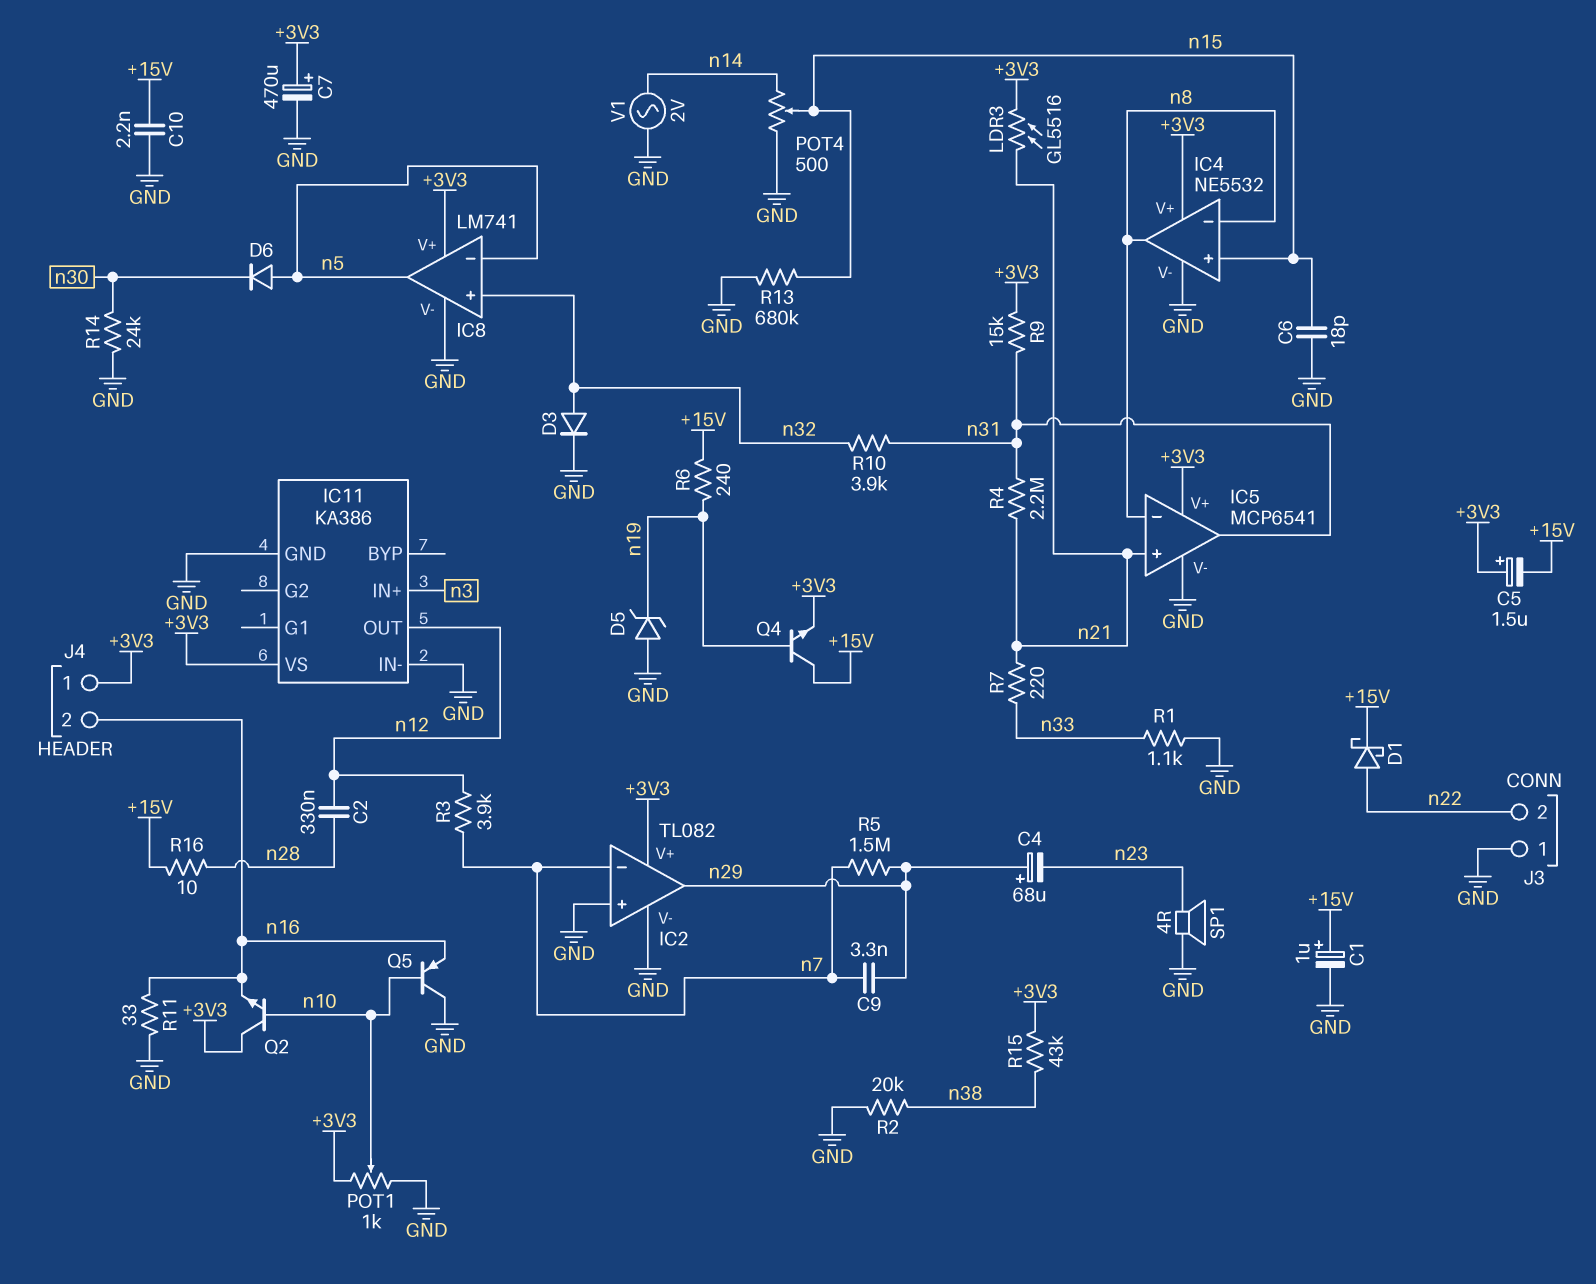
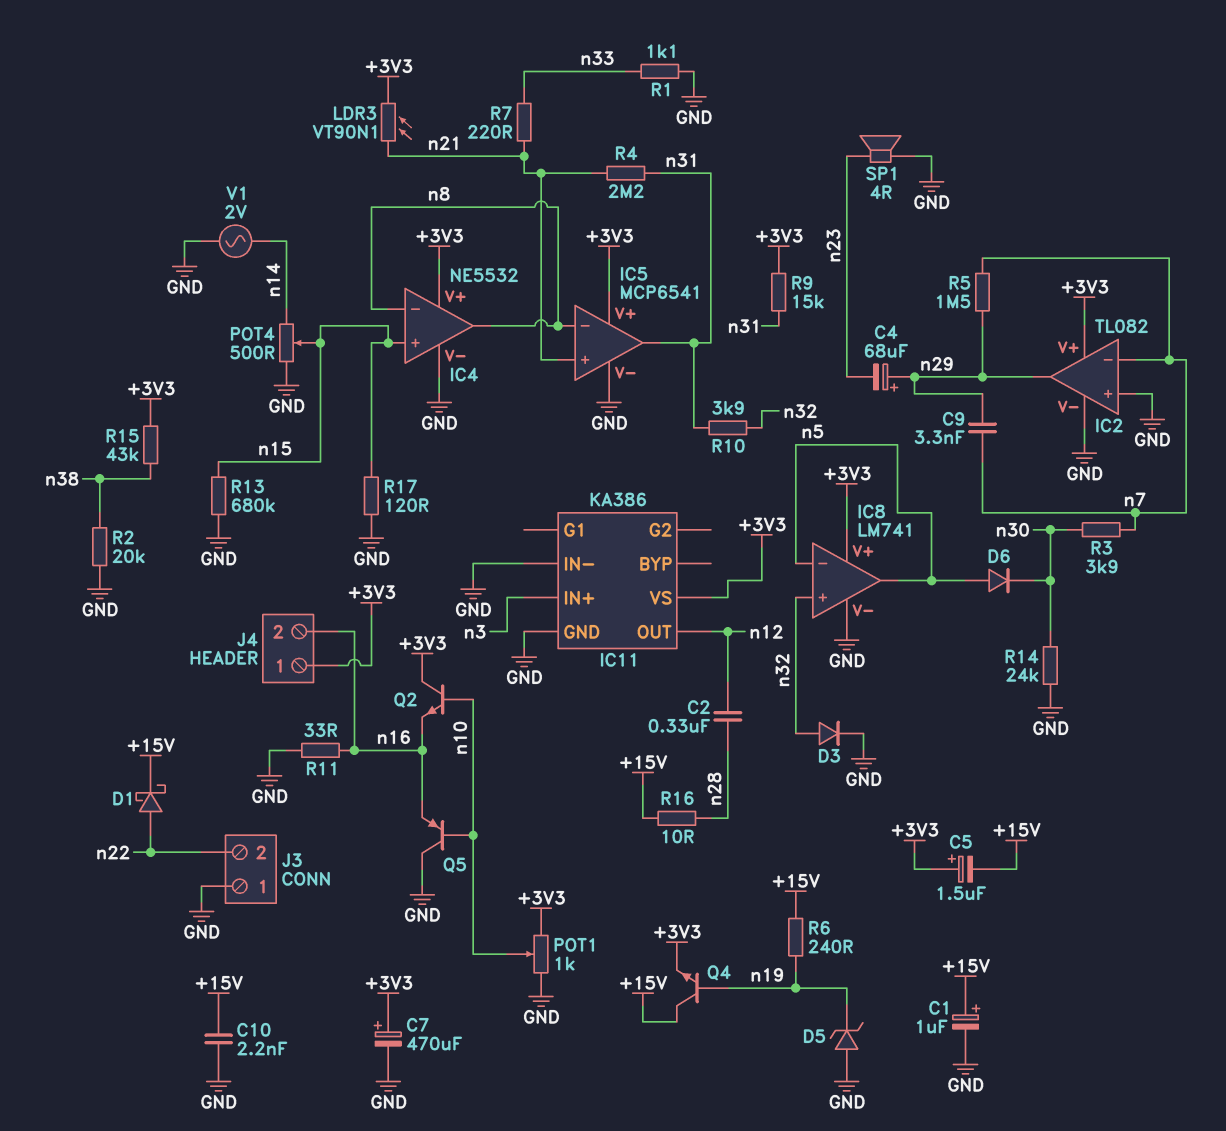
C6: 18pF (GND, n15) -> none
LDR3: GL5516 (+3V3, n21) -> VT90N1 (+3V3, n21)
R3: 3.9k (n7, n12) -> 3.9k (n7, n30)
R17: none -> 120 (GND, n15)

